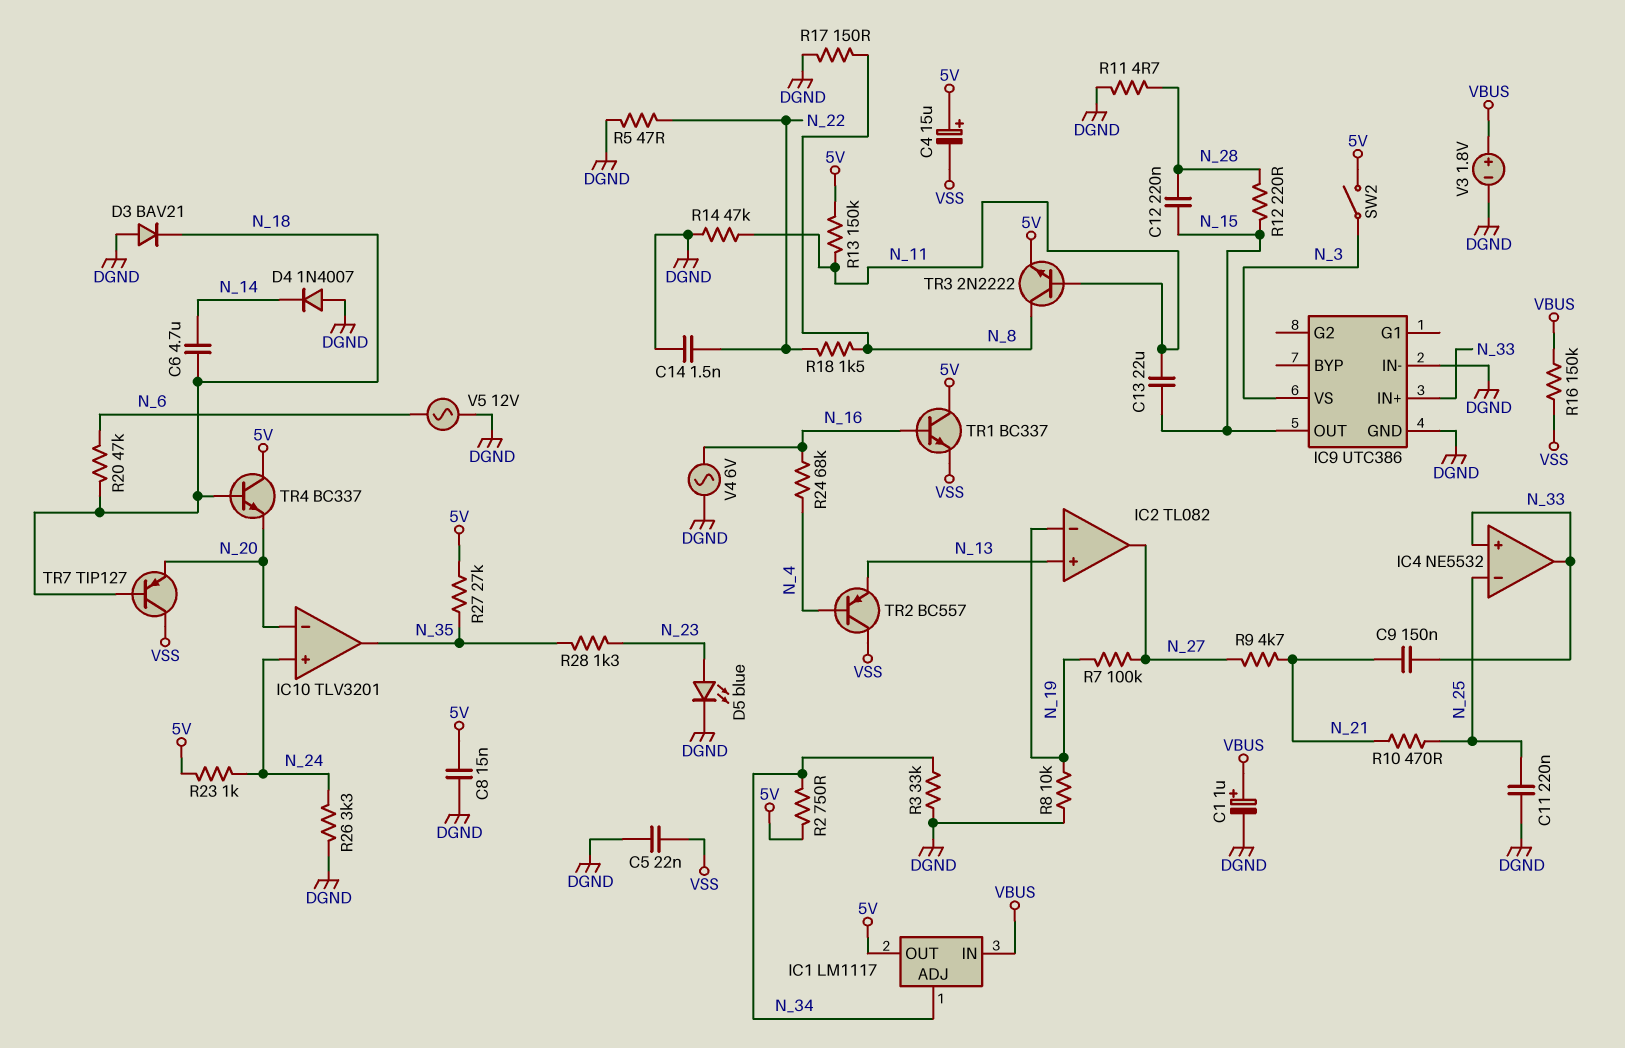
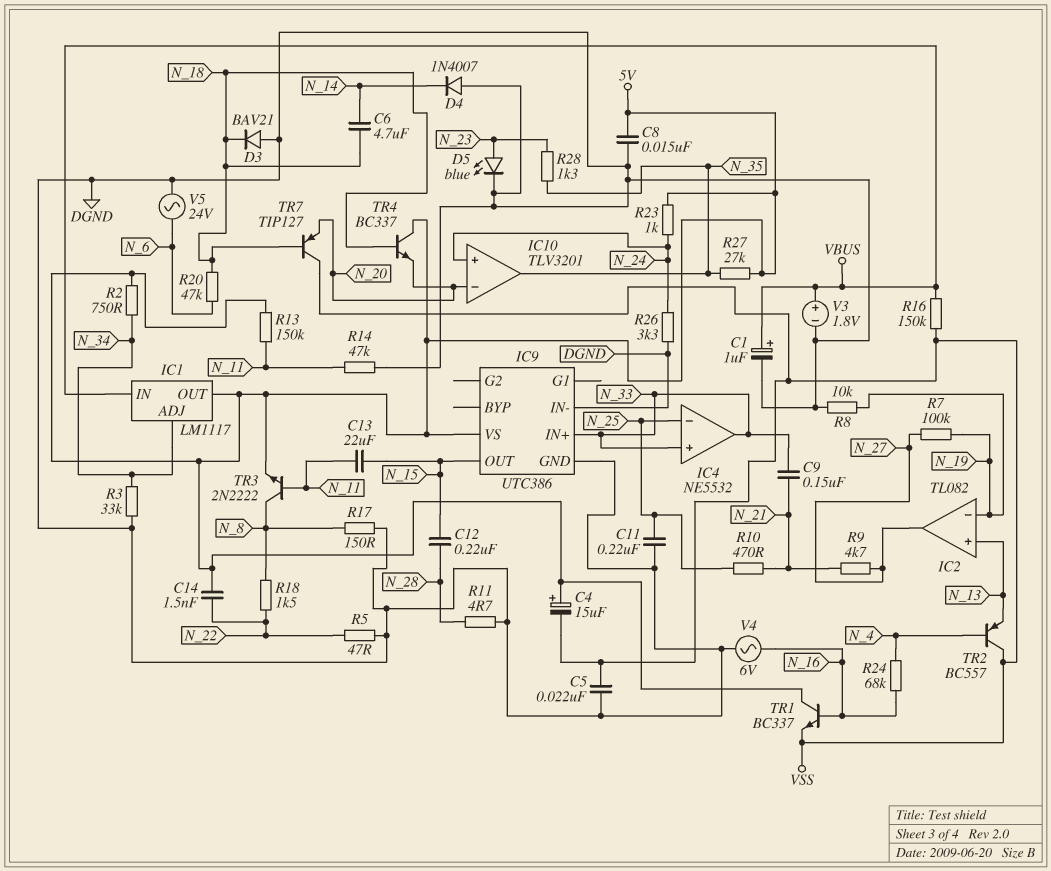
C14: 1.5nF (DGND, N_22) -> 1.5nF (5V, N_22)
IC9 pin VS: N_3 -> 5V
R12: 220 (N_15, N_28) -> none
SW2: switch (5V, N_3) -> none
V5: AC 12V (DGND, N_6) -> AC 24V (DGND, N_6)

